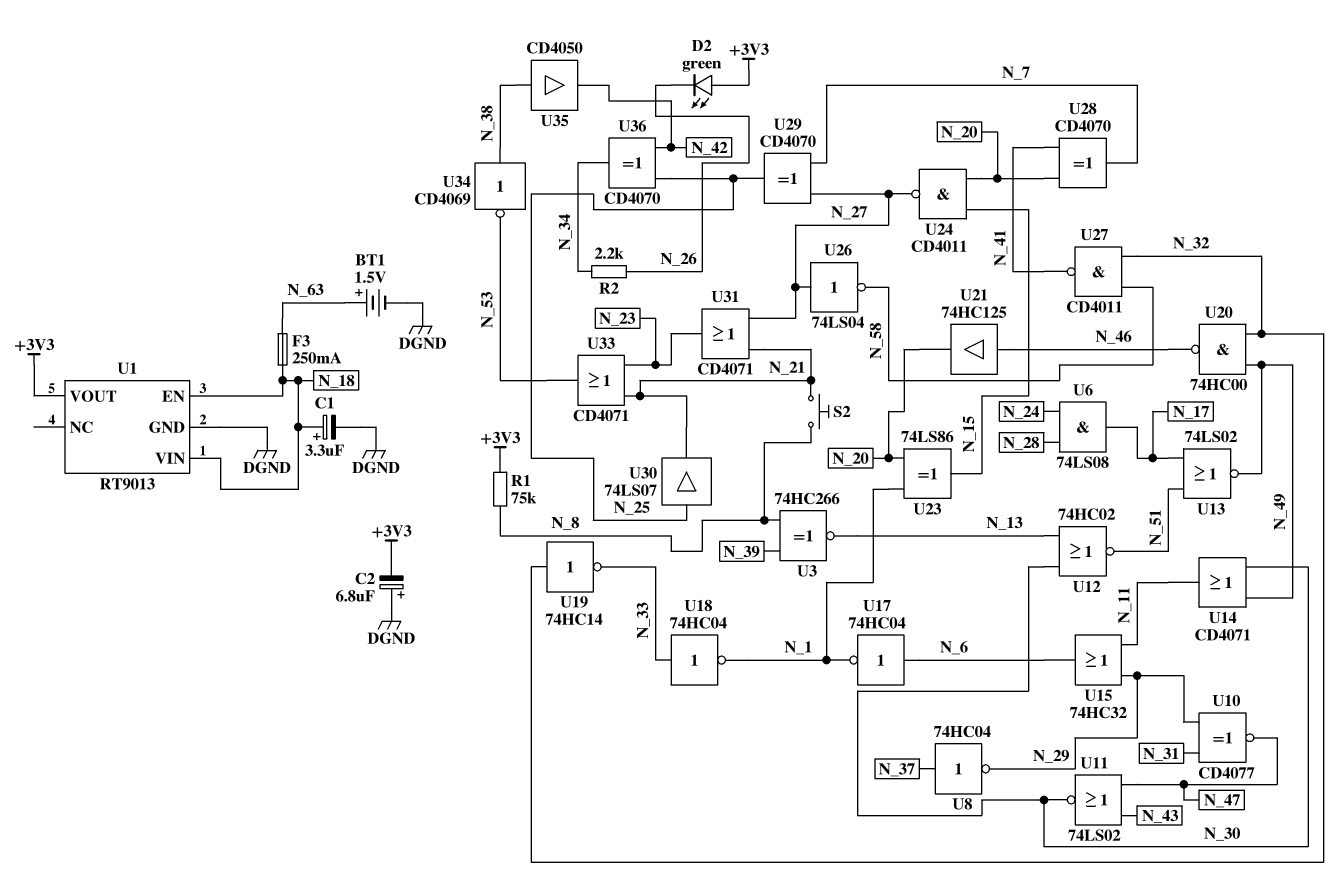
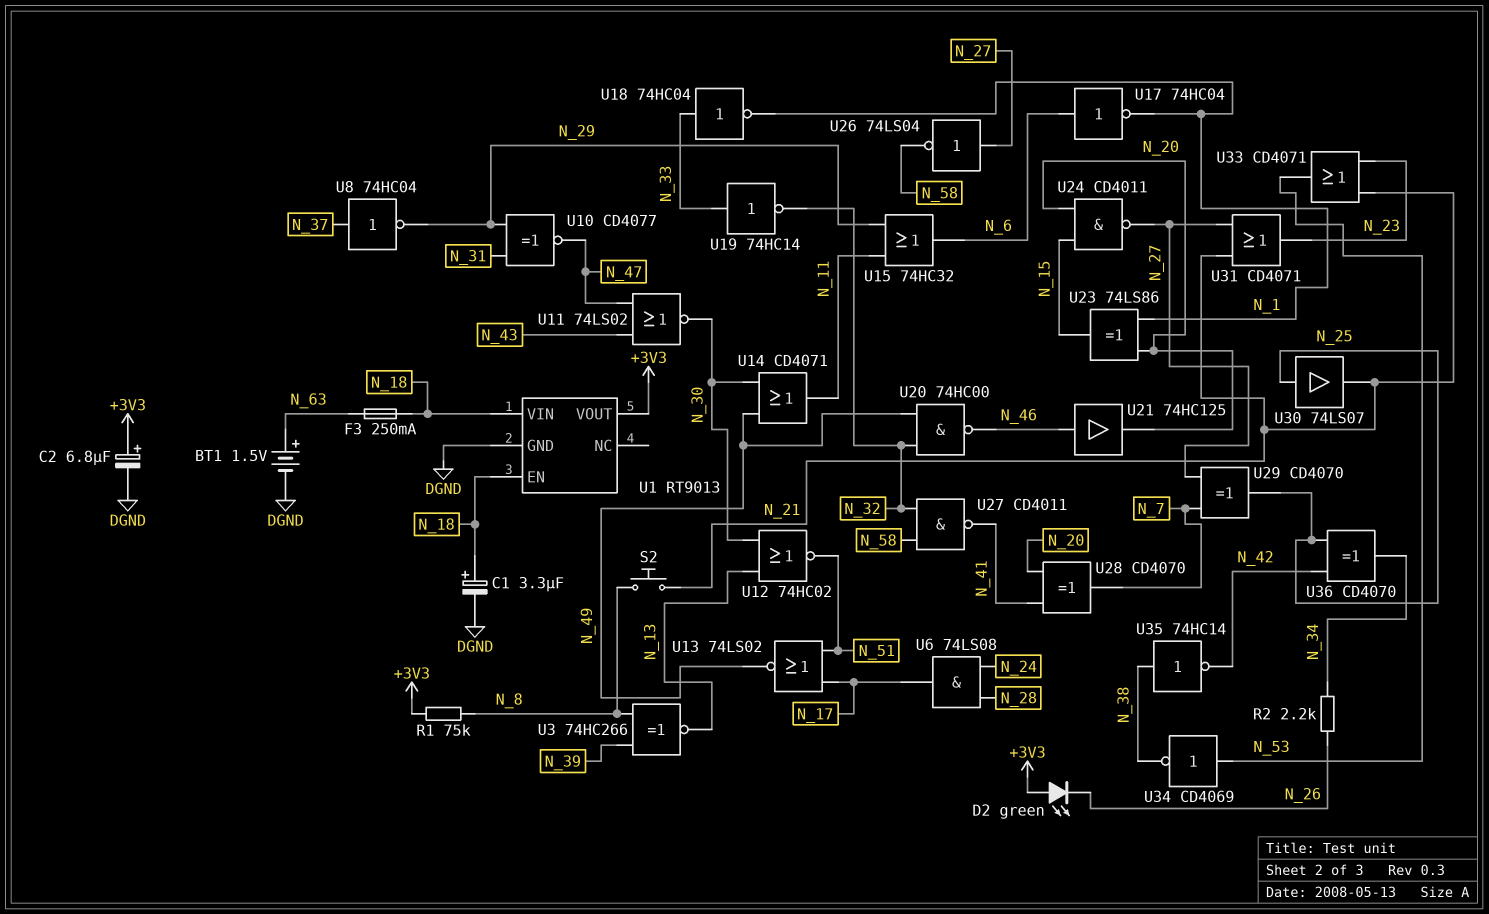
C2: 6.8uF (plus DGND, minus +3V3) -> 6.8uF (plus +3V3, minus DGND)
U19: NOT 74HC14 (in N_32, out N_33) -> NOT 74HC14 (in N_33, out N_32)
U34: NOT CD4069 (in N_38, out N_53) -> NOT CD4069 (in N_53, out N_38)
U35: buffer CD4050 (in N_38, out N_42) -> NOT 74HC14 (in N_38, out N_42)

